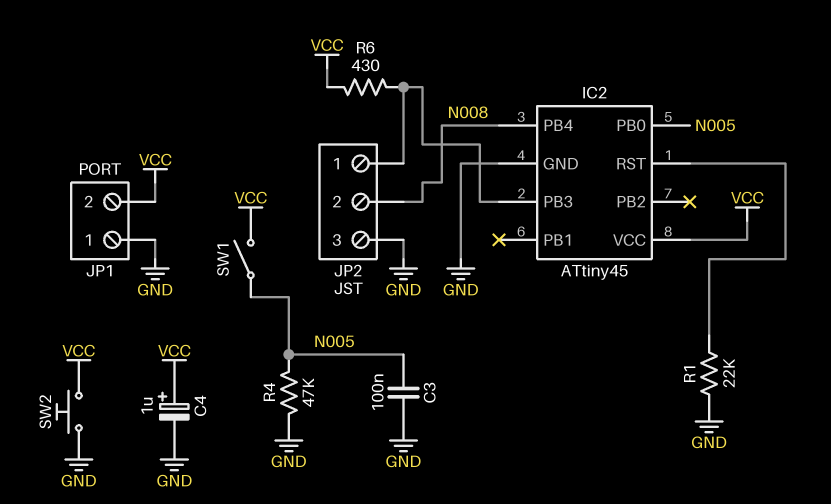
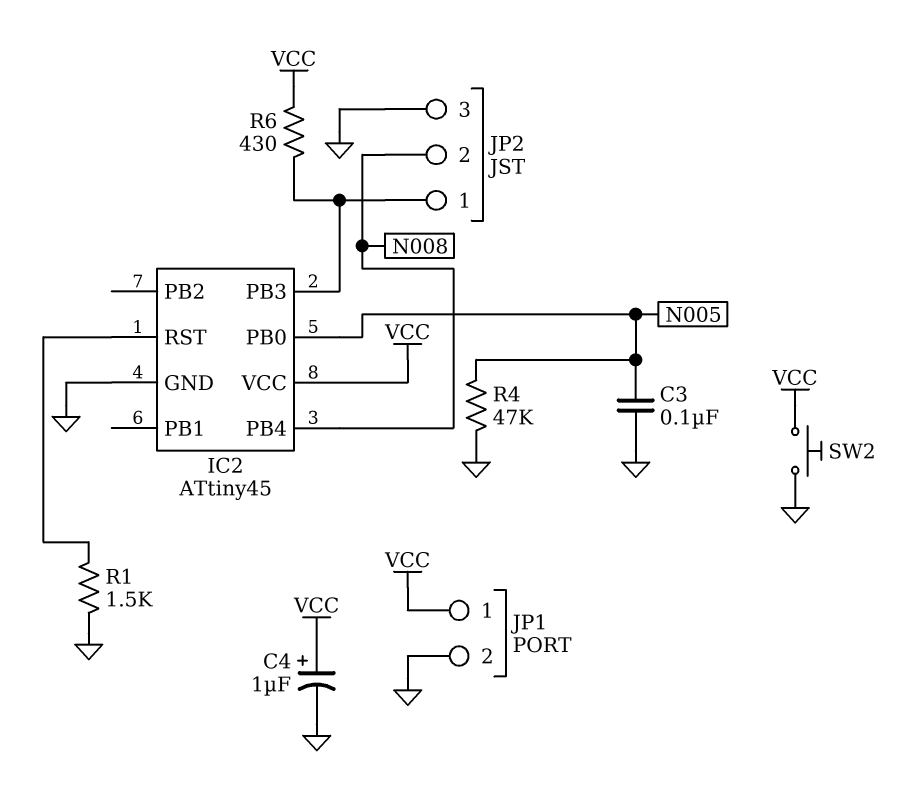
JP1 pin 1: GND -> VCC
JP1 pin 2: VCC -> GND
R1: 22k (GND, IC2/RST) -> 1.5k (GND, IC2/RST)
SW1: switch (N005, VCC) -> none

